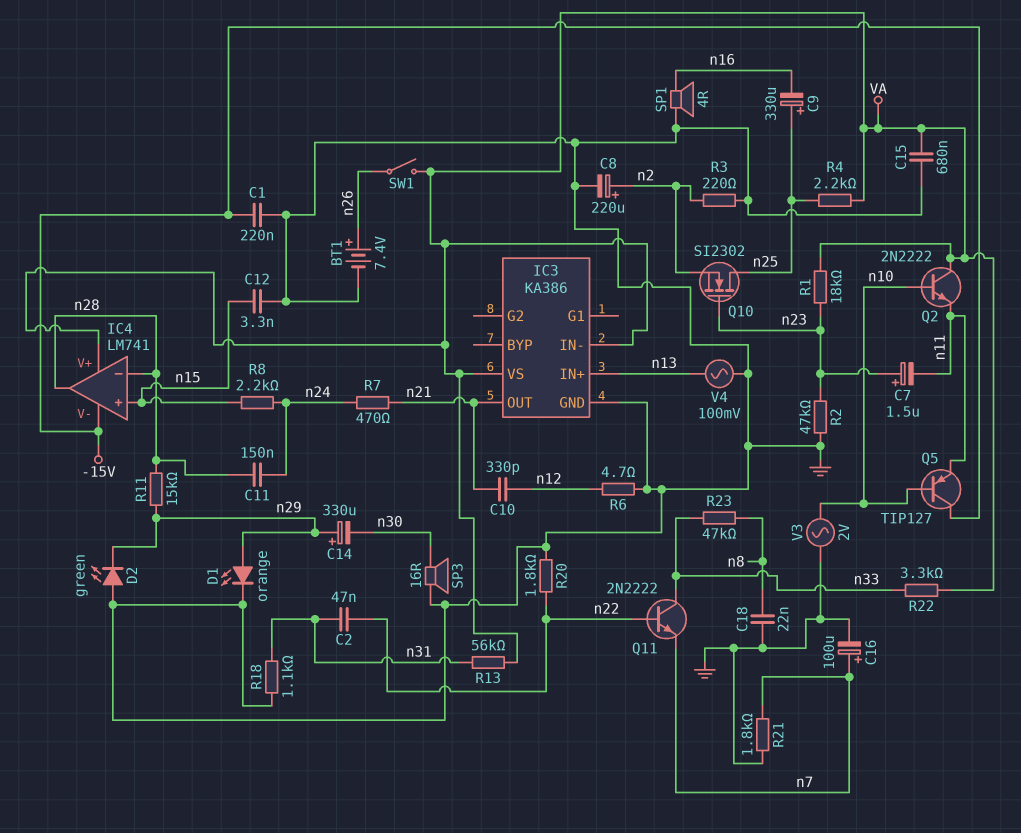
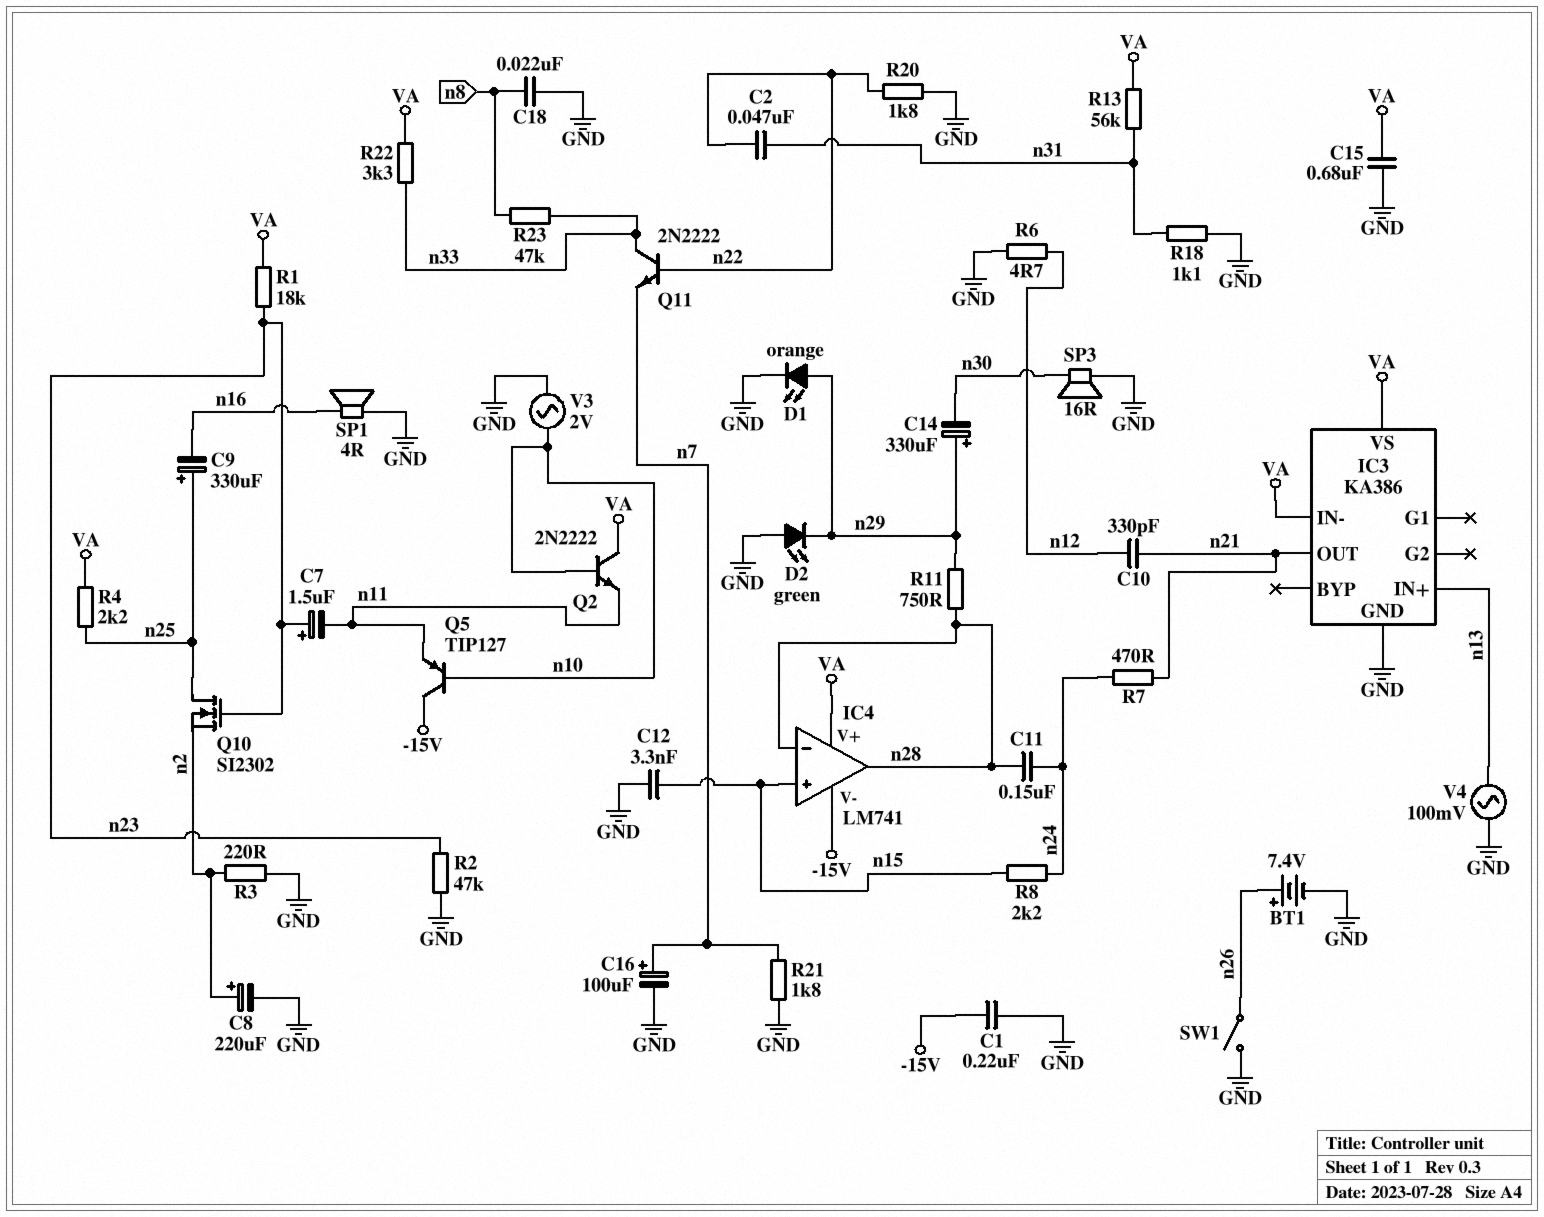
R11: 15k (n28, n29) -> 750 (n28, n29)
SW1: switch (VA, n26) -> switch (GND, n26)

